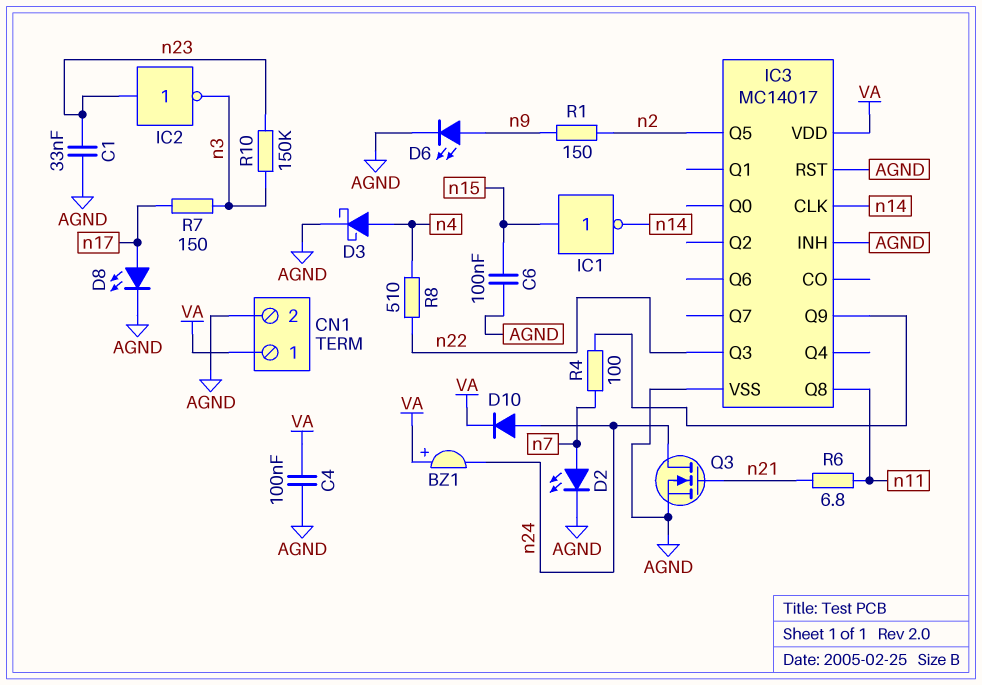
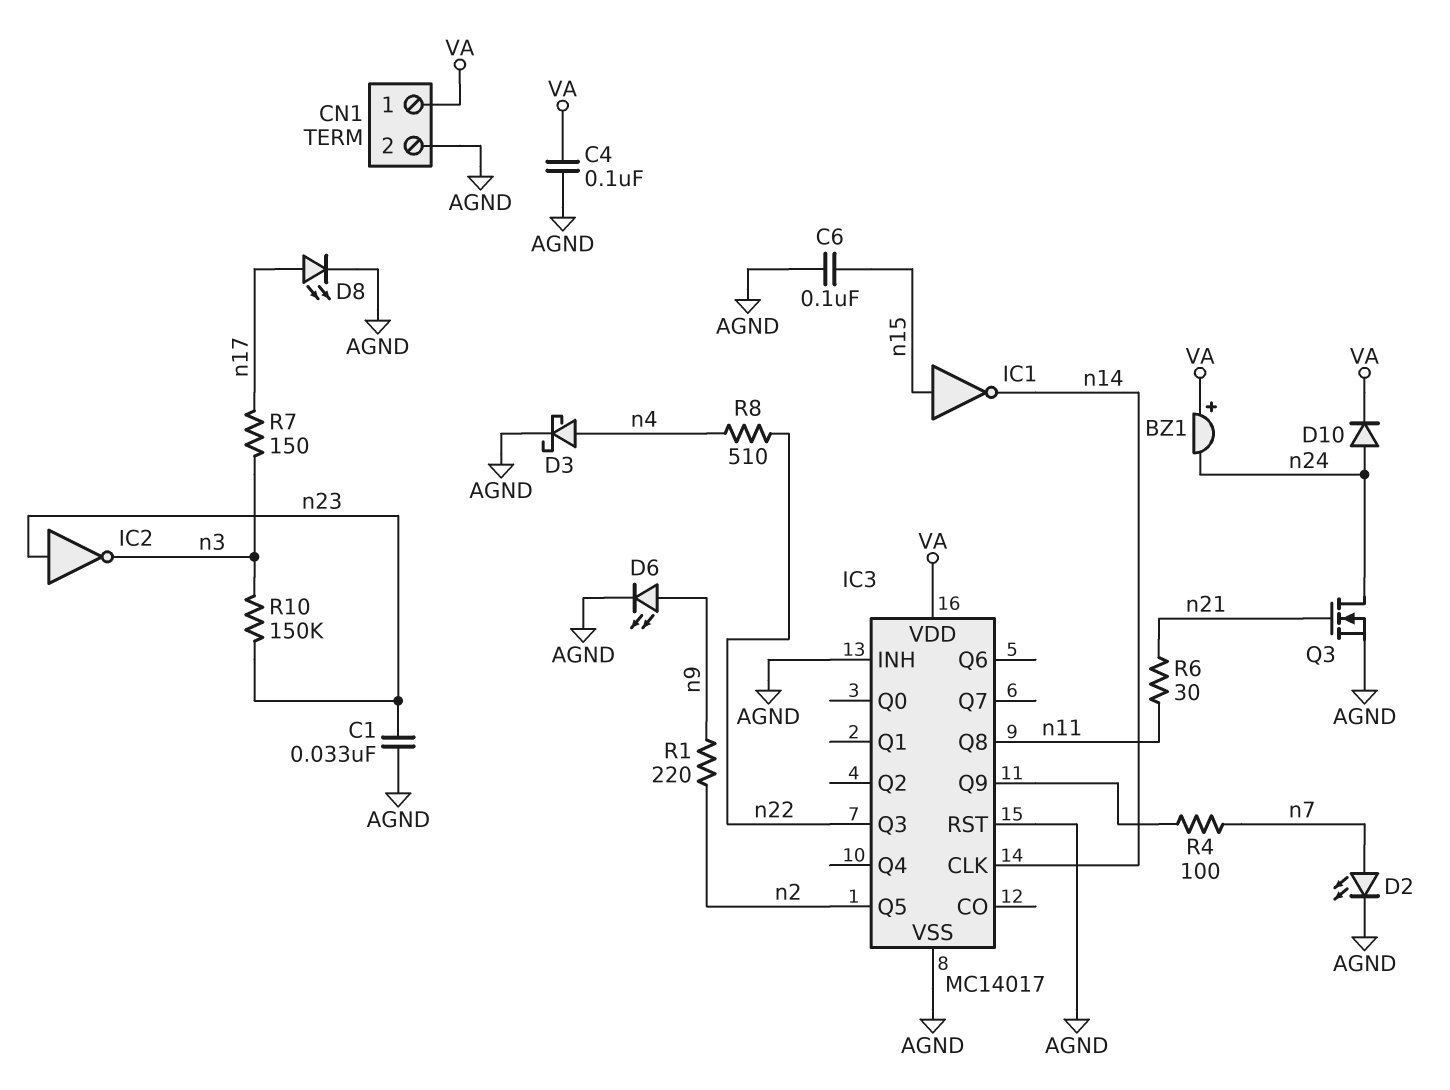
R1: 150 (n2, n9) -> 220 (n2, n9)
R6: 6.8 (n11, n21) -> 30 (n11, n21)

